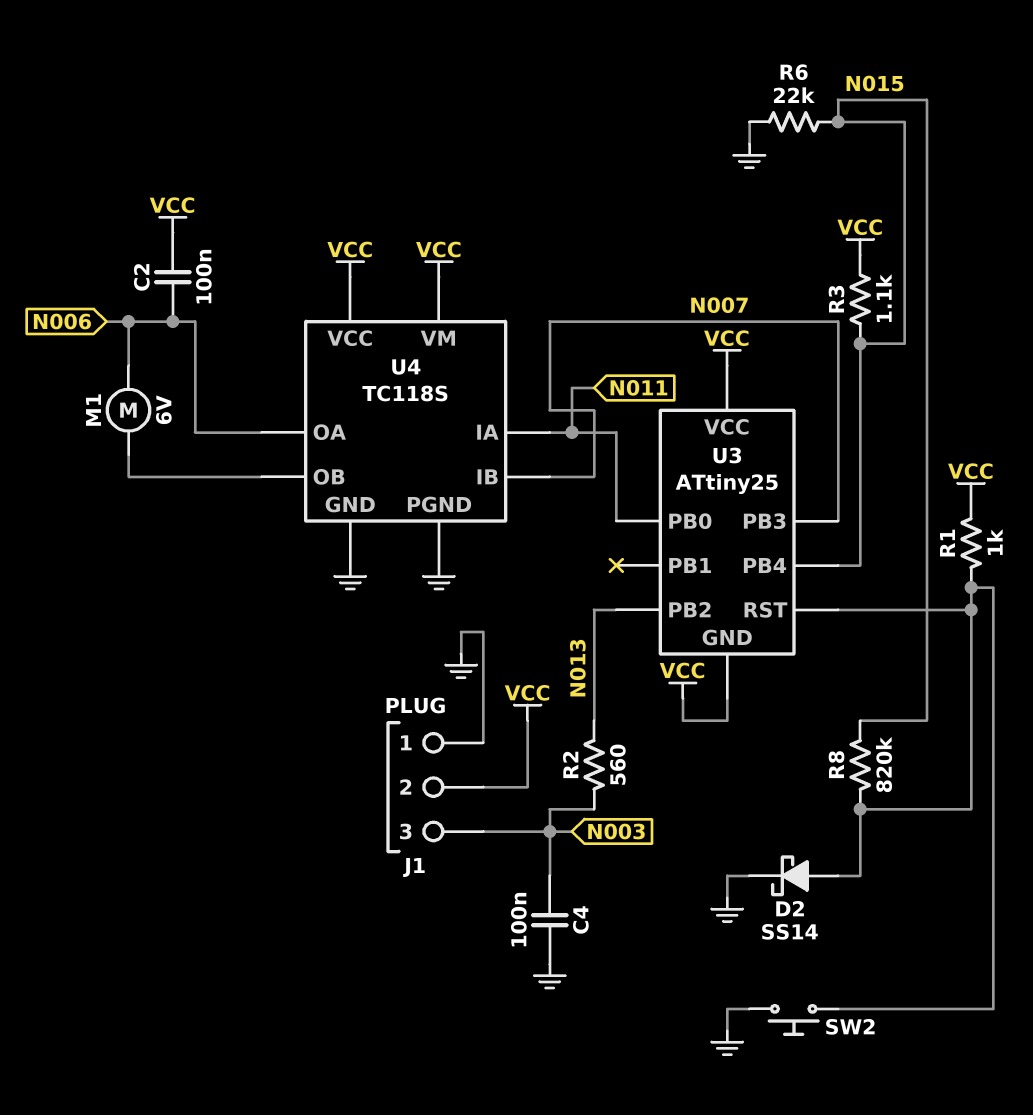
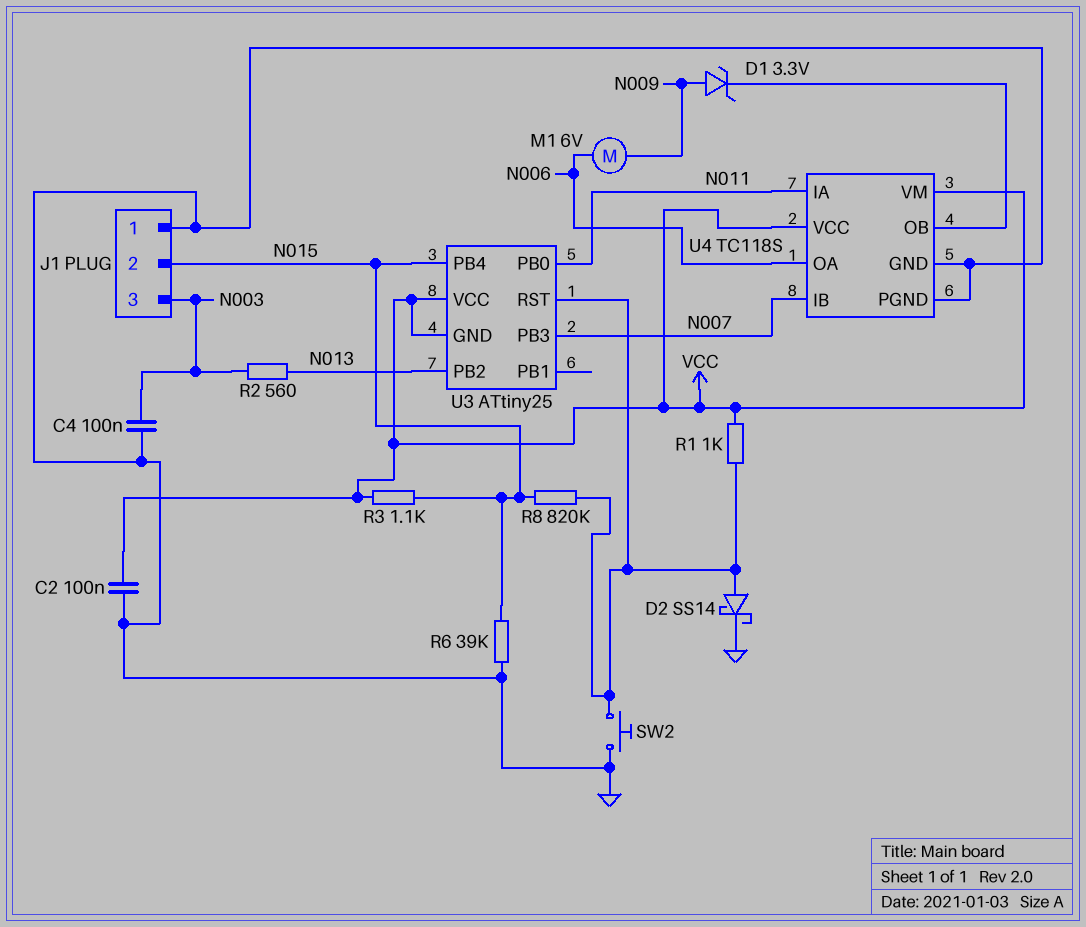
C2: 100nF (N006, VCC) -> 100nF (GND, VCC)
D1: none -> zener 3.3V (A N009, K U4/OB)
J1 pin 2: VCC -> N015
M1: motor 6V (N006, U4/OB) -> motor 6V (N006, N009)
R6: 22k (GND, N015) -> 39k (GND, N015)

